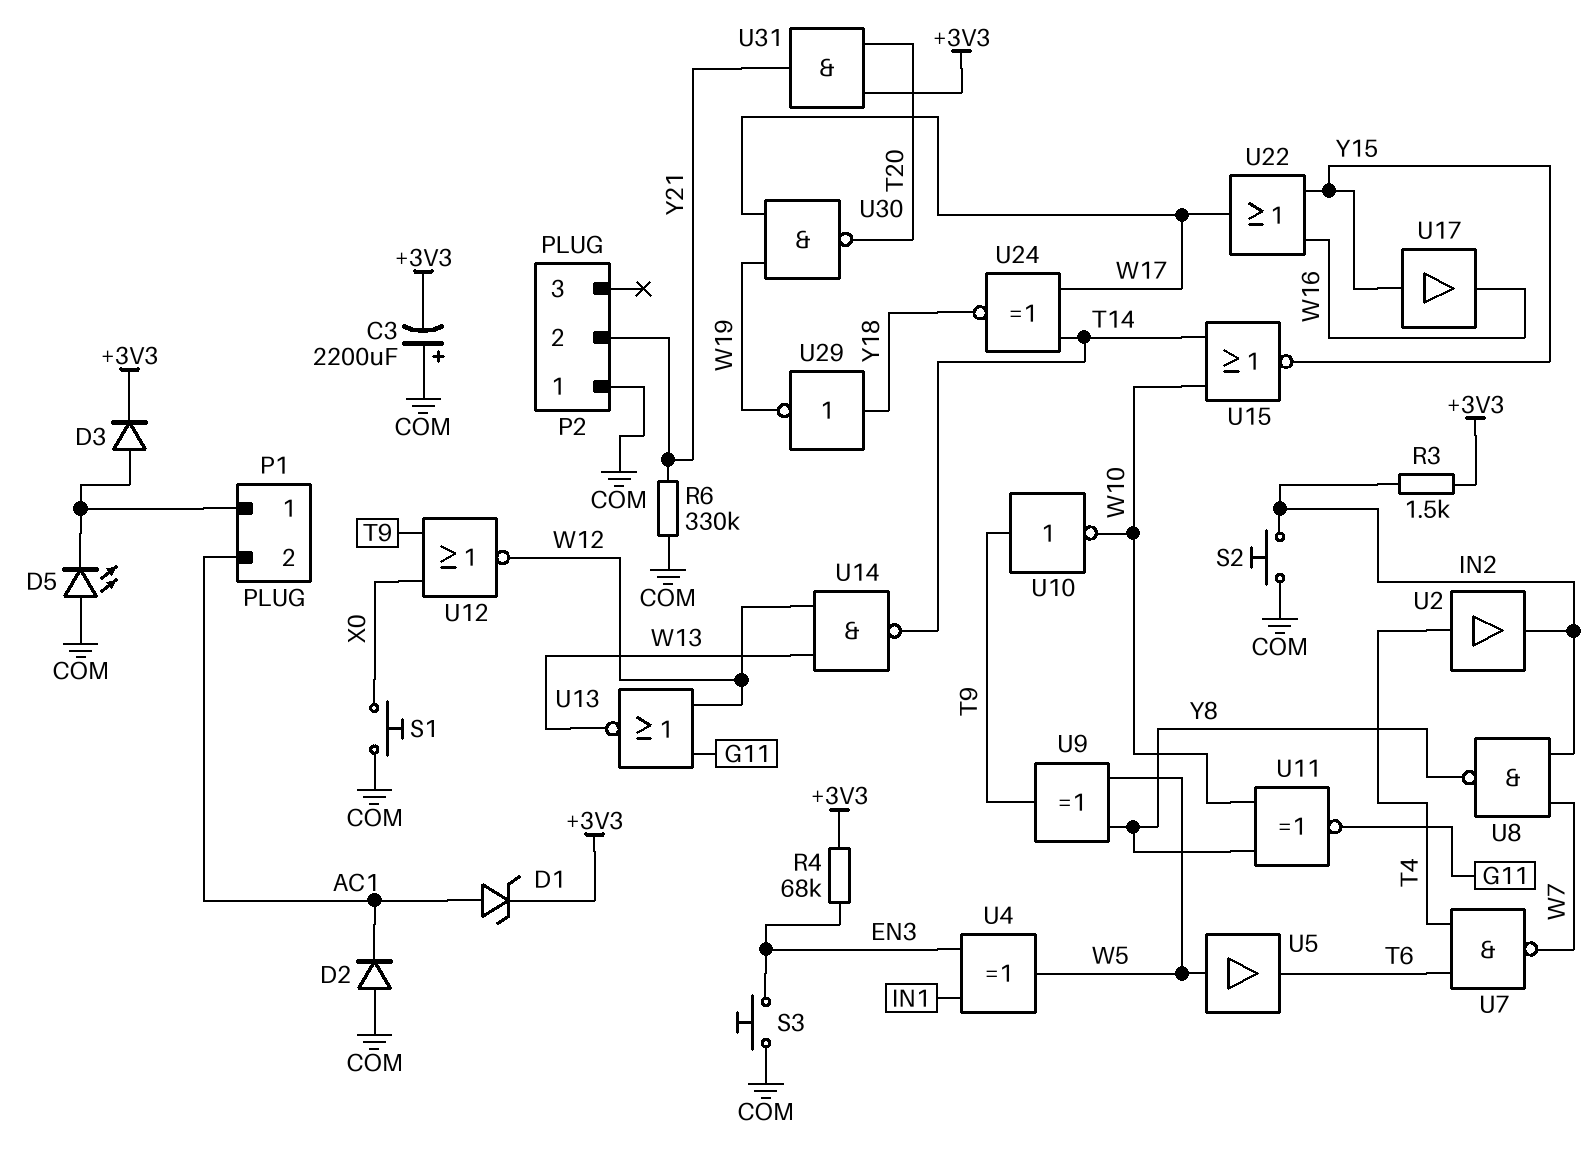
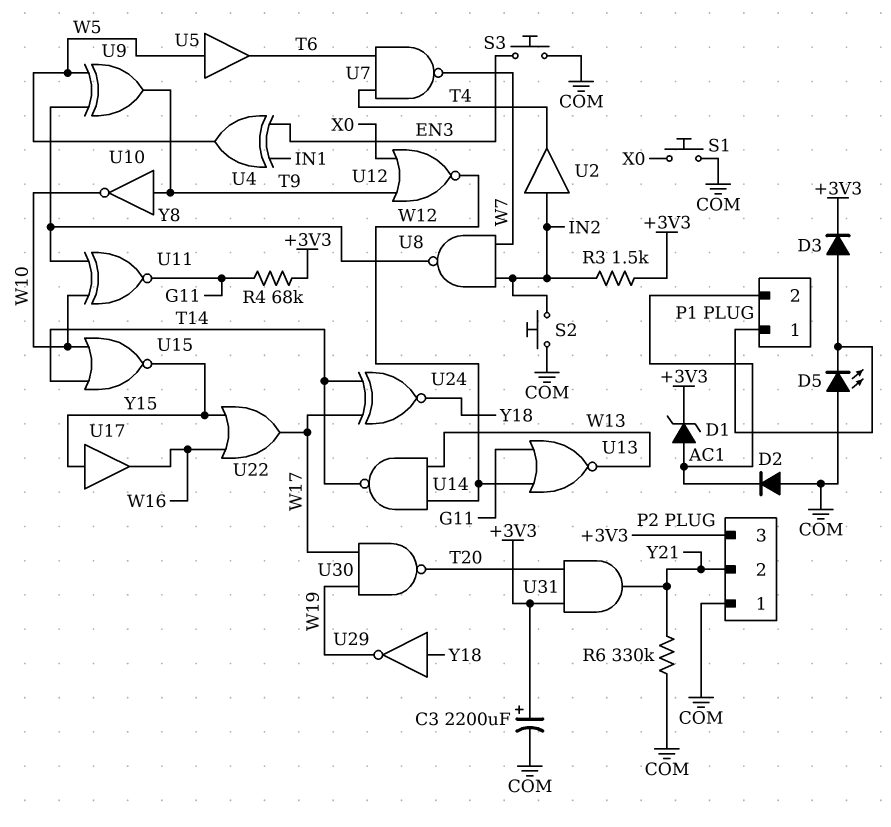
C3: 2200uF (plus COM, minus +3V3) -> 2200uF (plus +3V3, minus COM)
P2 pin 3: none -> +3V3
R4: 68k (+3V3, EN3) -> 68k (+3V3, G11)
U2: buffer (in T4, out IN2) -> buffer (in IN2, out T4)

